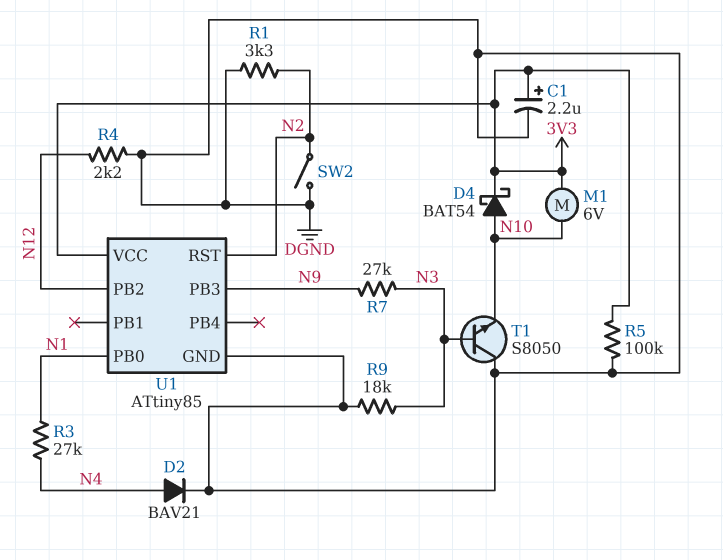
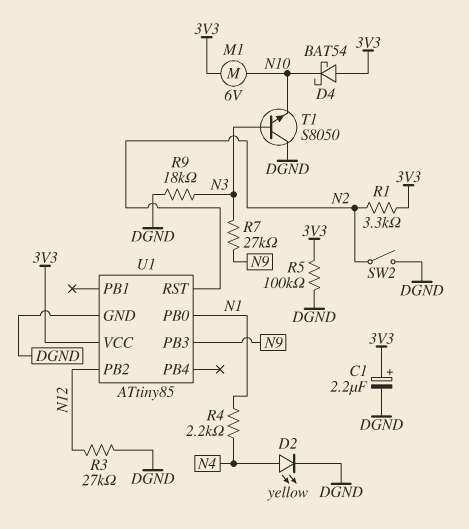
D2: diode BAV21 (A N4, K DGND) -> LED yellow (A N4, K DGND)
D4: schottky BAT54 (A N10, K 3V3) -> schottky BAT54 (A 3V3, K N10)
R1: 3.3k (DGND, N2) -> 3.3k (3V3, N2)
R3: 27k (N1, N4) -> 27k (DGND, N12)
R4: 2.2k (DGND, N12) -> 2.2k (N1, N4)

